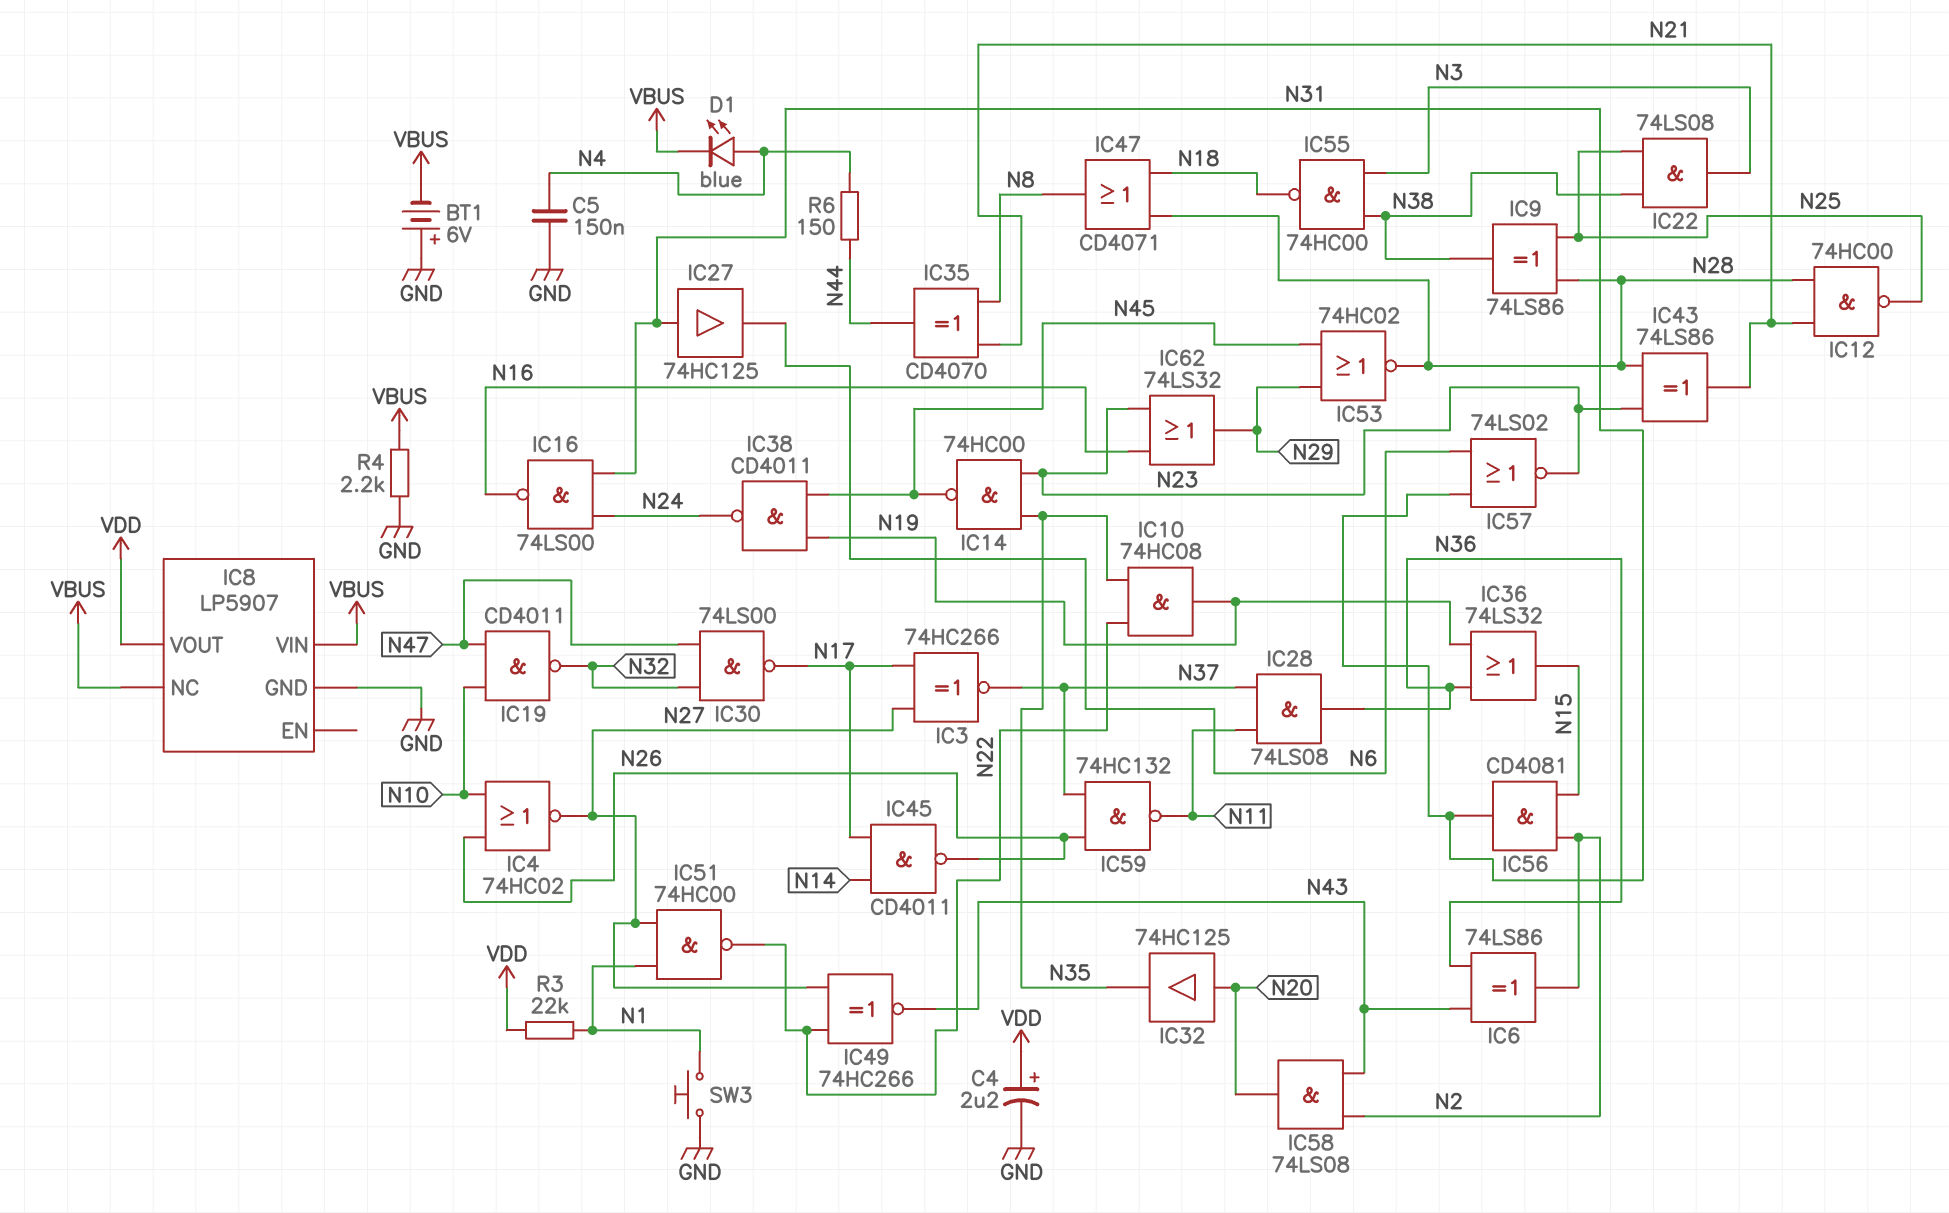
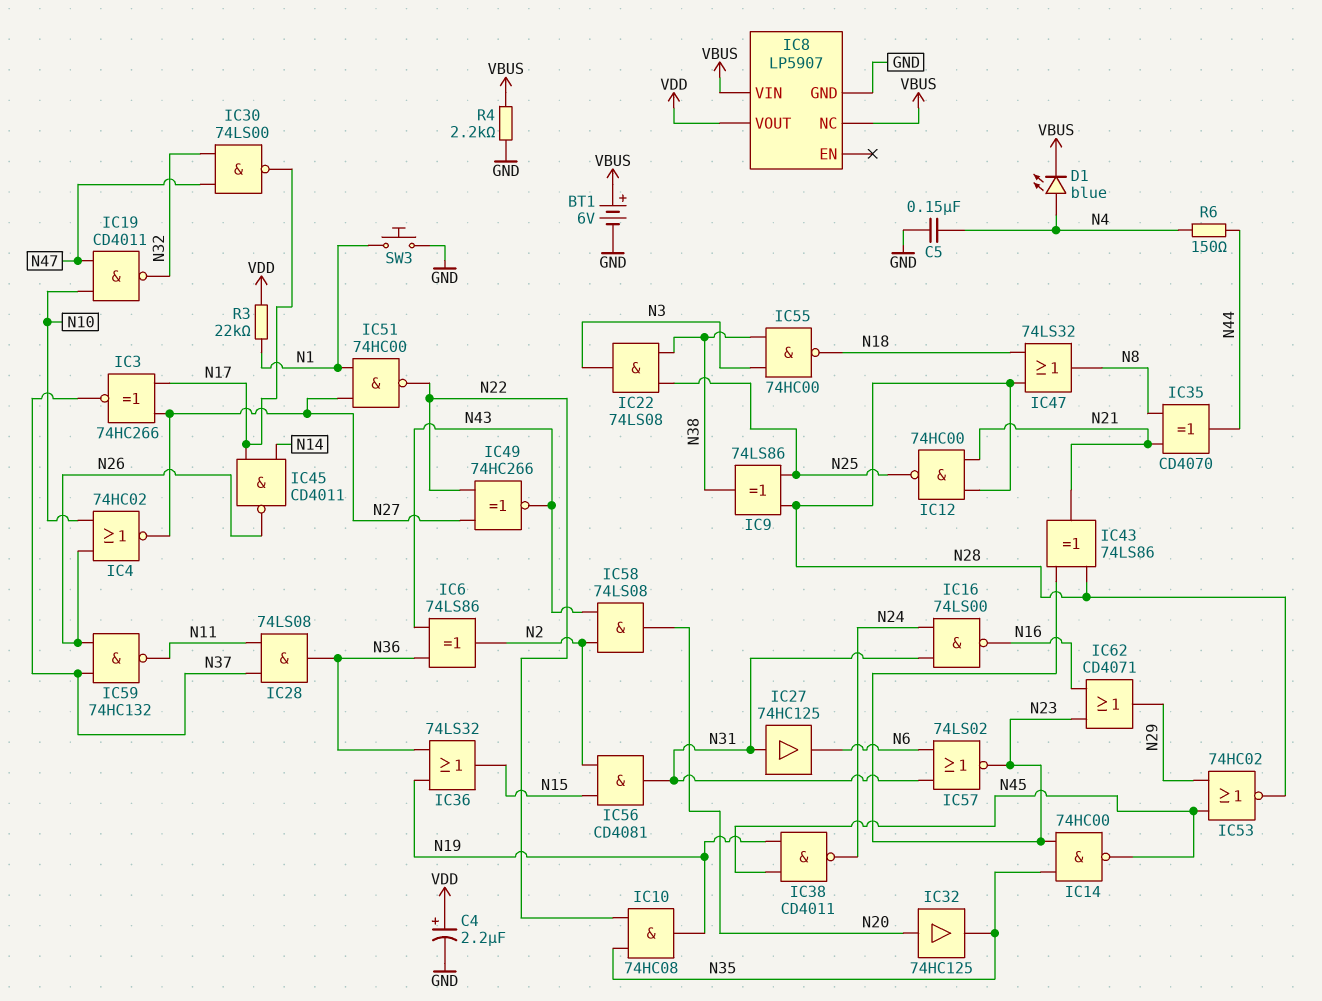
BT1: 6V (plus GND, minus VBUS) -> 6V (plus VBUS, minus GND)
IC47: OR CD4071 (in N18, in N28, out N8) -> OR 74LS32 (in N18, in N28, out N8)
IC62: OR 74LS32 (in N16, in N23, out N29) -> OR CD4071 (in N16, in N23, out N29)

